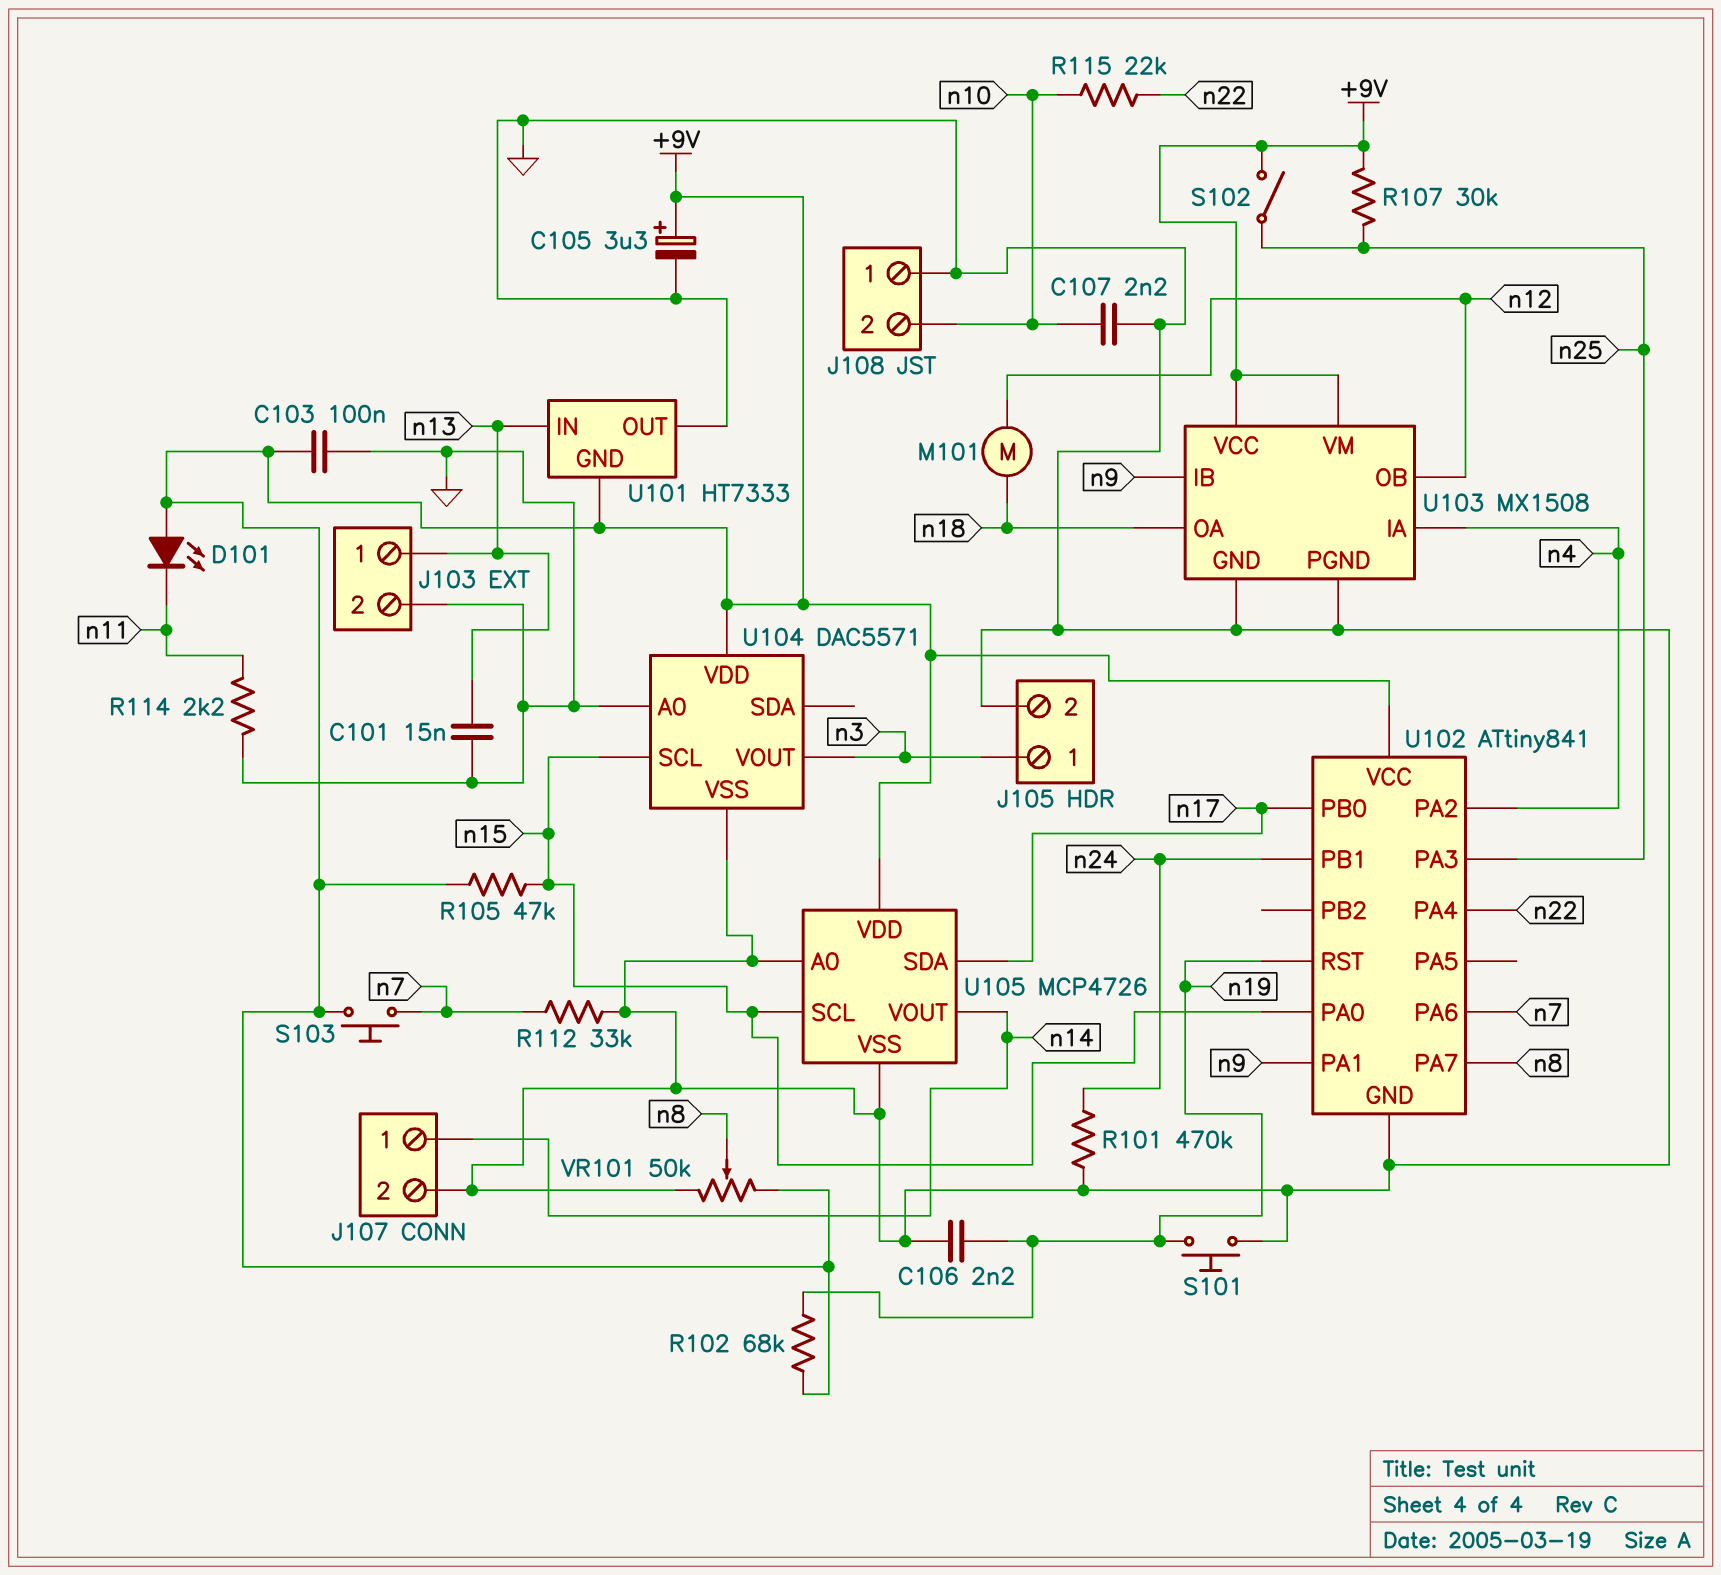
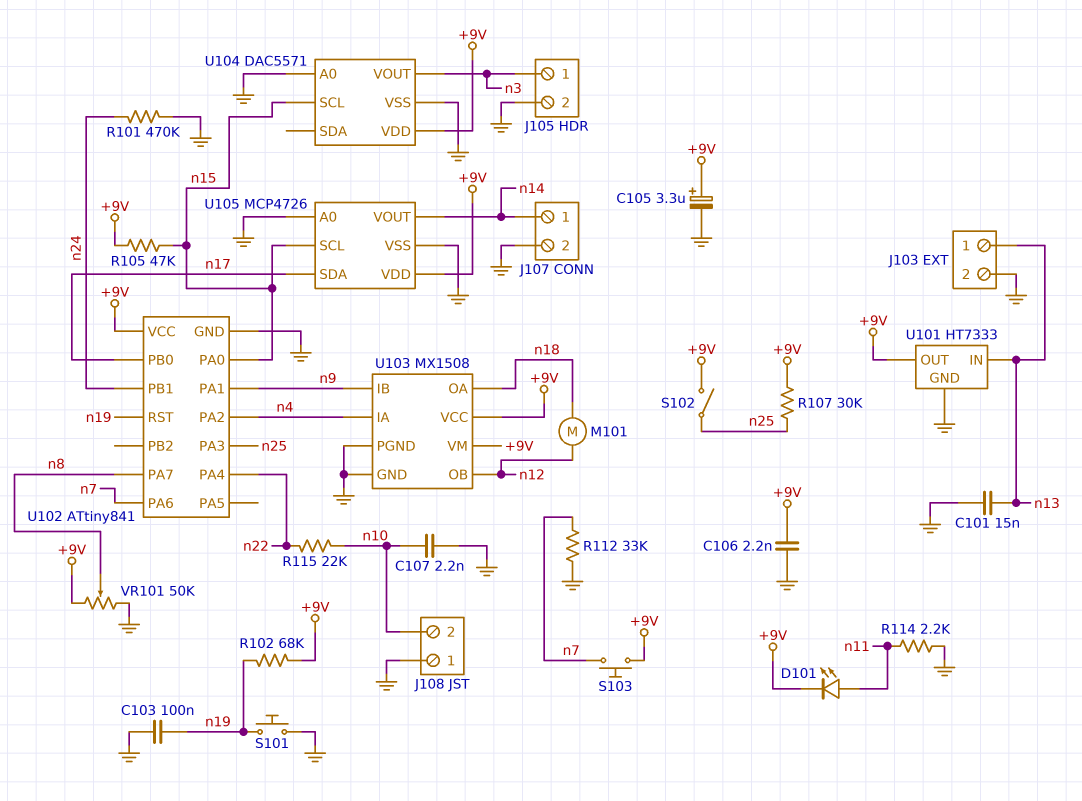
C103: 100nF (+9V, GND) -> 100nF (GND, n19)
C106: 2.2nF (GND, n19) -> 2.2nF (+9V, GND)
D101: LED (A +9V, K n11) -> LED (A n11, K +9V)
U101 pin GND: +9V -> GND
U101 pin OUT: GND -> +9V

